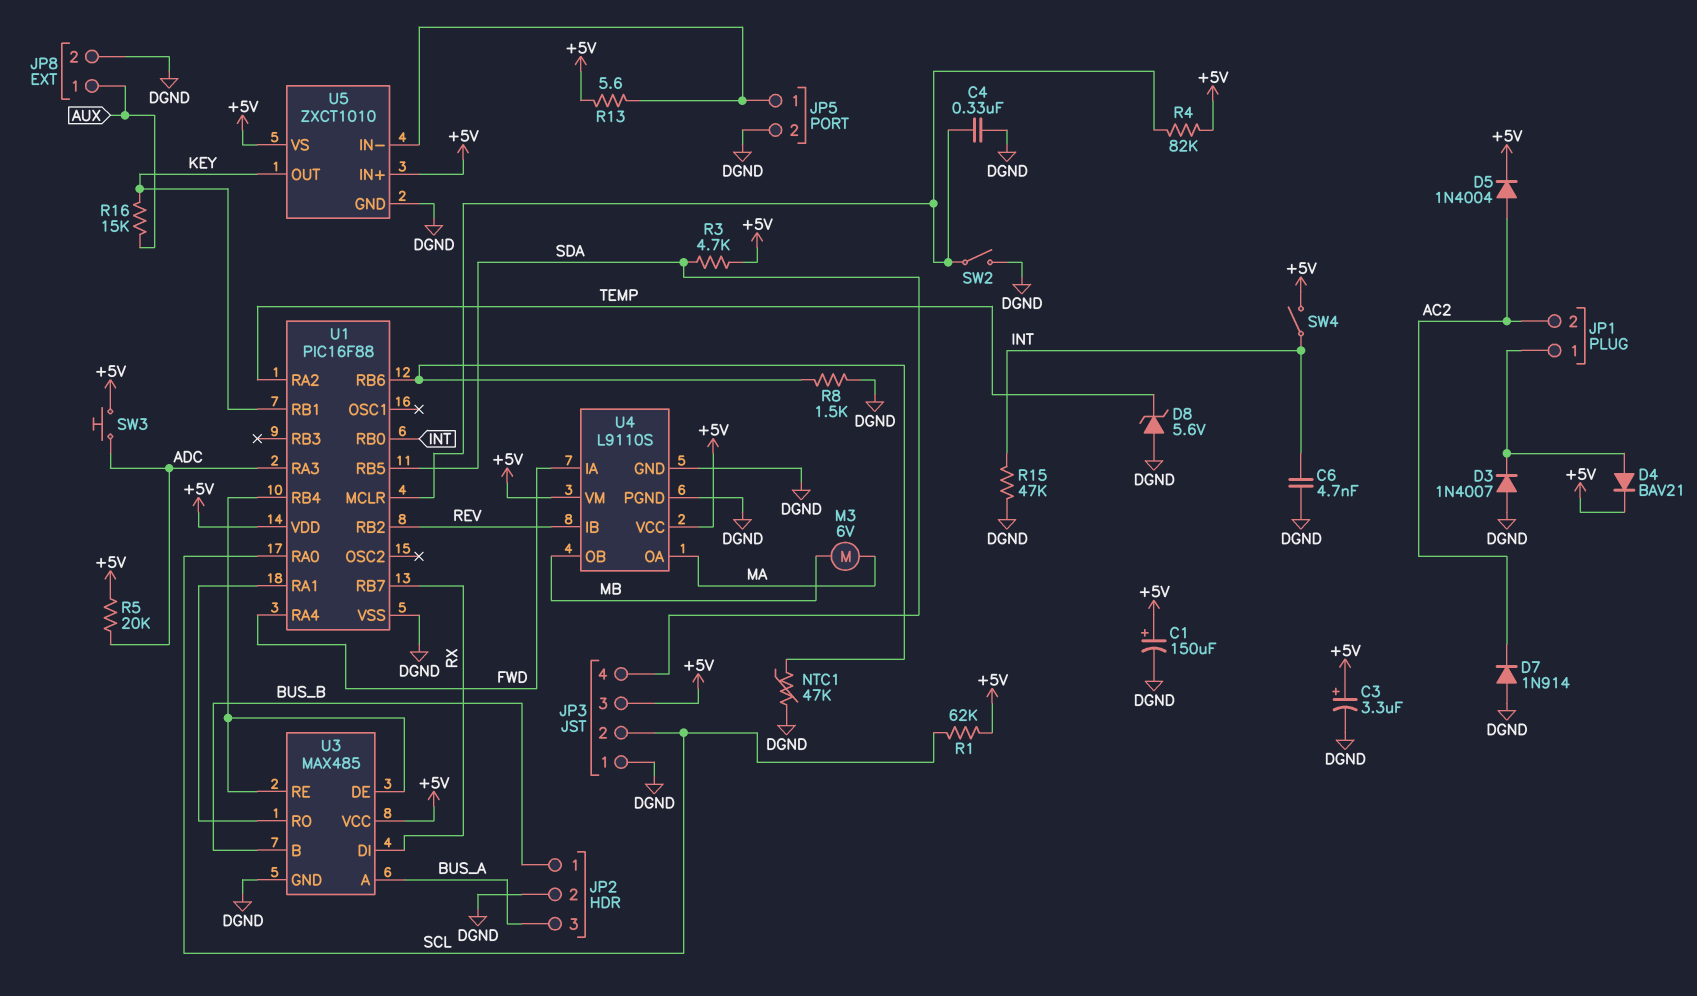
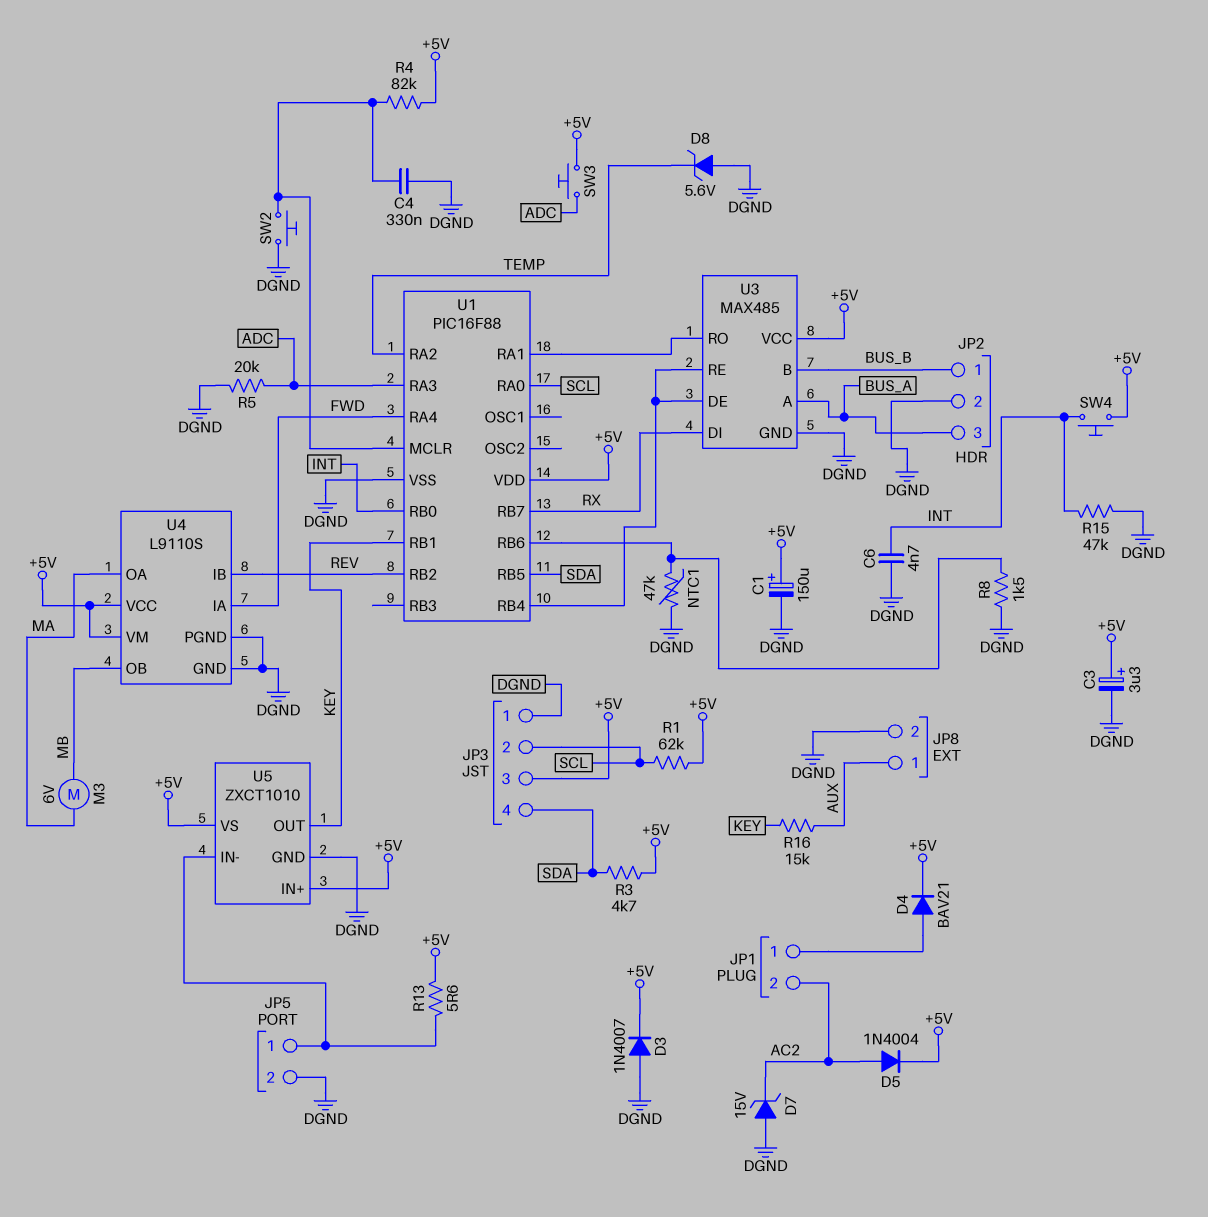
D3: diode 1N4007 (A DGND, K JP1/1) -> diode 1N4007 (A DGND, K +5V)
D7: diode 1N914 (A DGND, K AC2) -> zener 15V (A DGND, K AC2)
R5: 20k (+5V, ADC) -> 20k (ADC, DGND)
SW2: switch (DGND, U1/MCLR) -> button (DGND, U1/MCLR)
SW4: switch (+5V, INT) -> button (+5V, INT)

